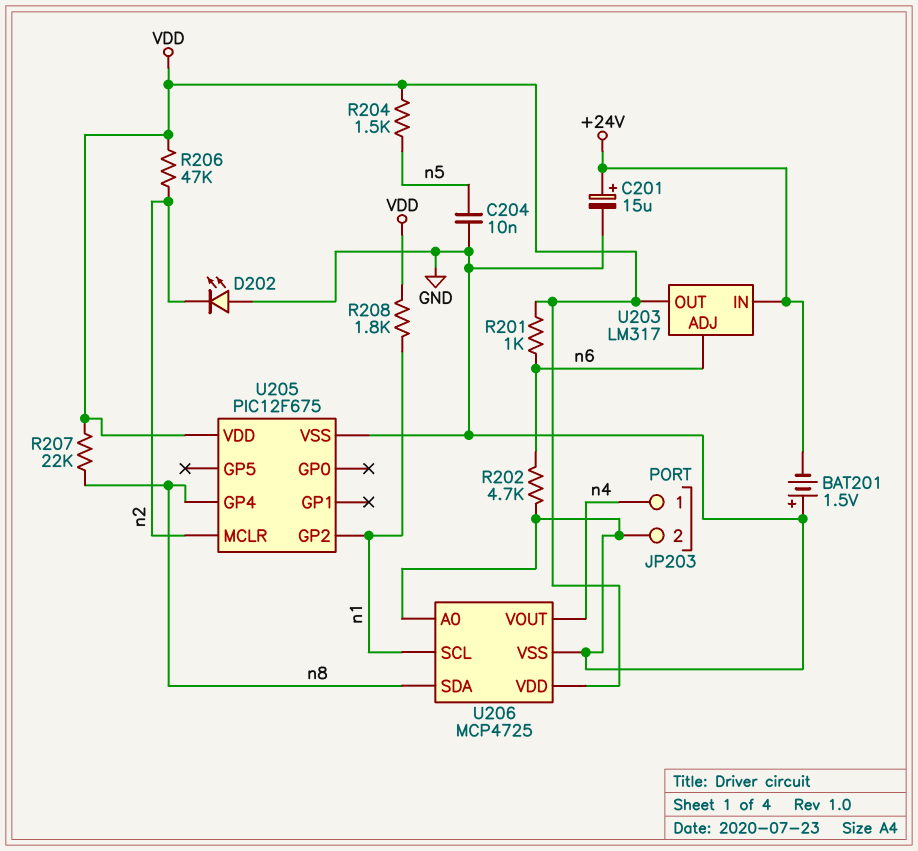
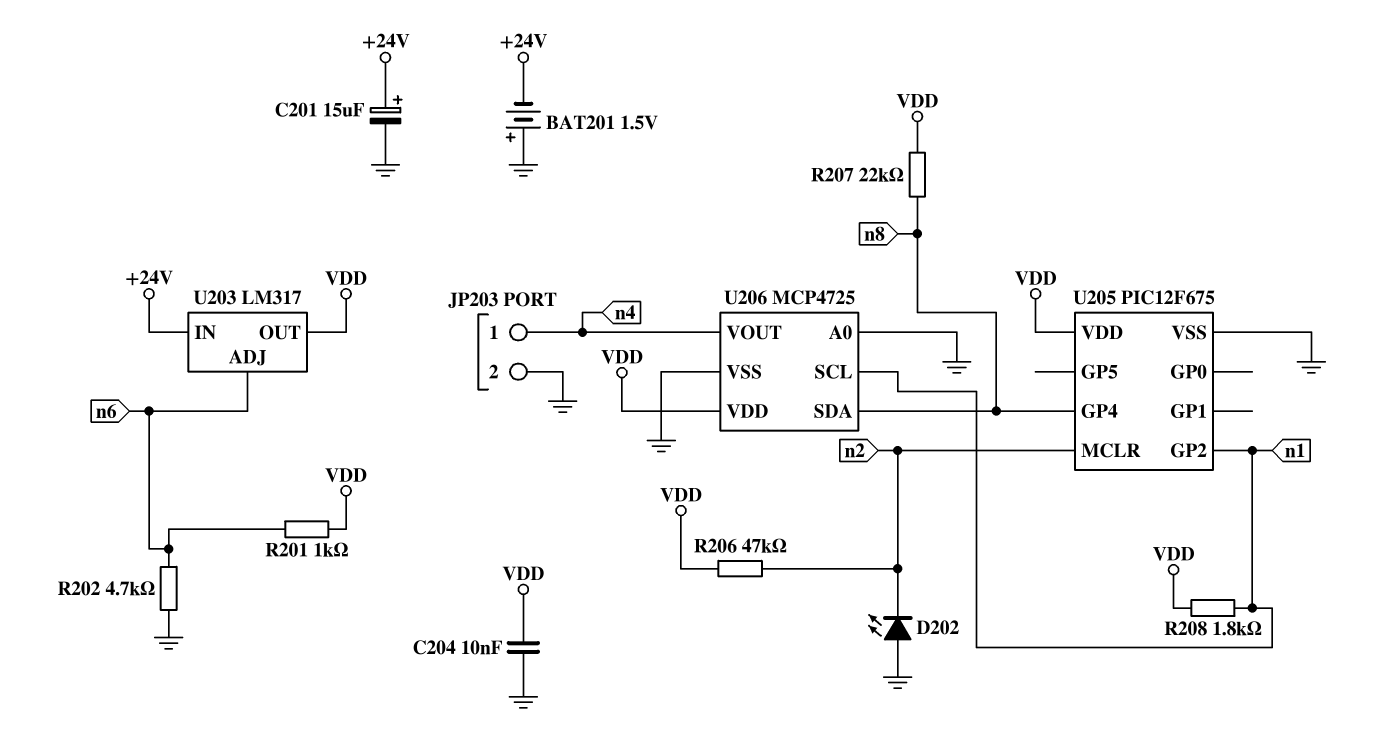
C204: 10nF (GND, n5) -> 10nF (GND, VDD)
R204: 1.5k (VDD, n5) -> none

